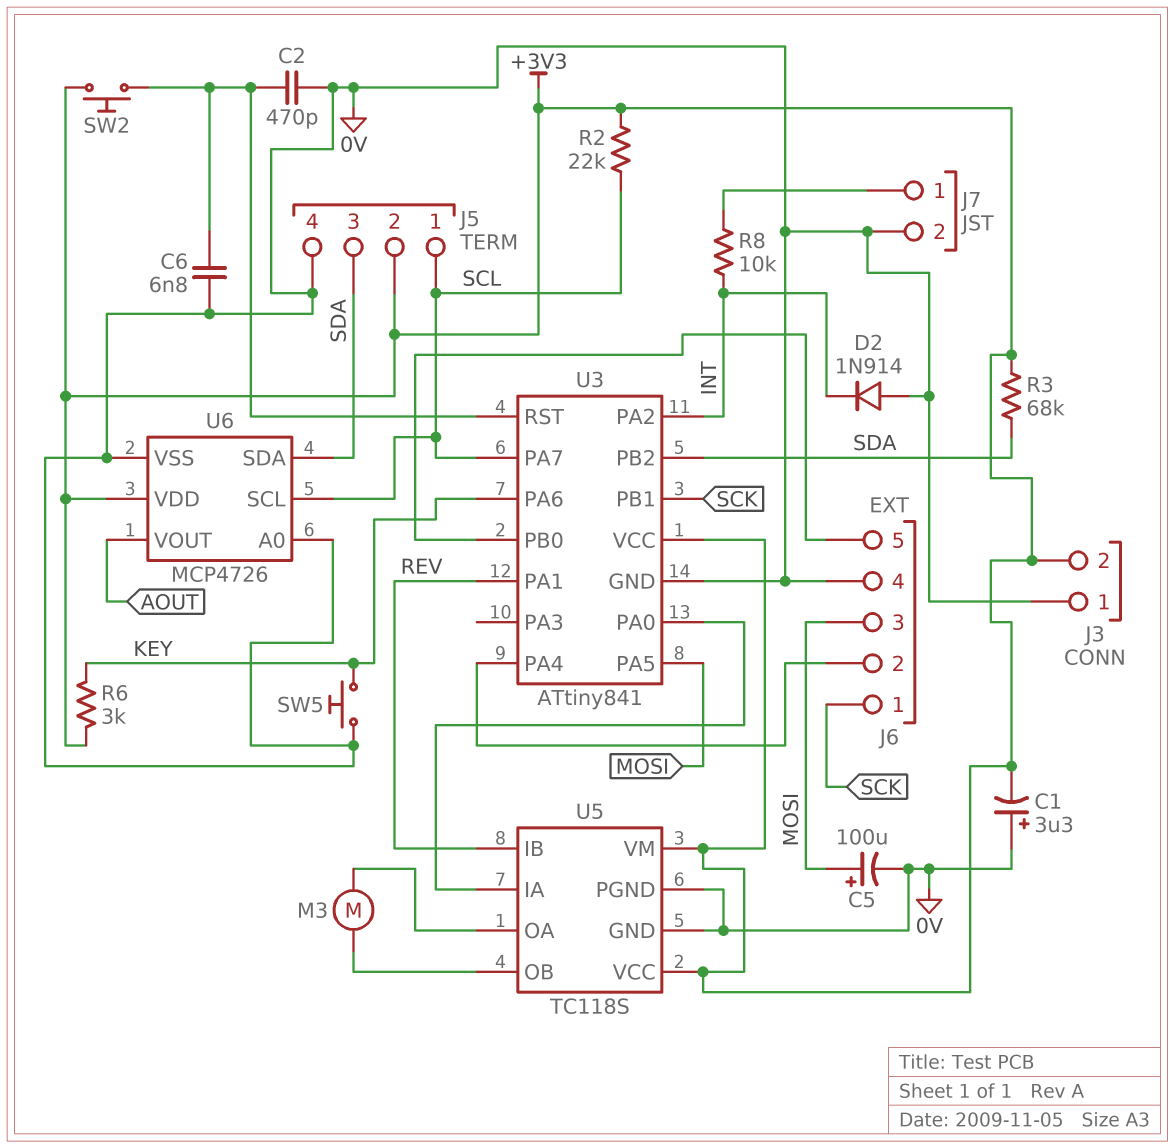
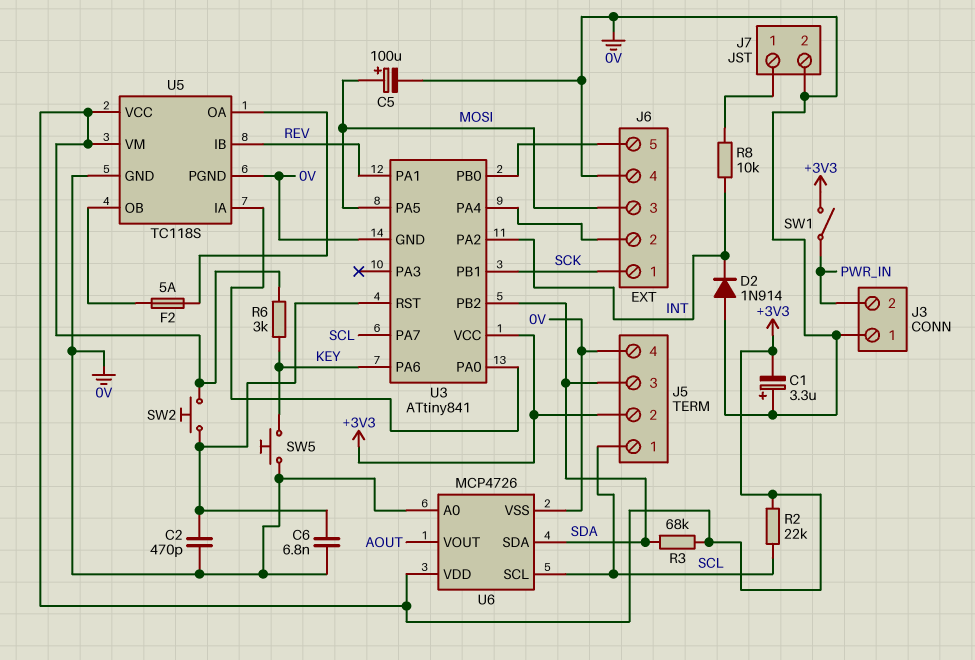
F2: none -> 5A (U5/OA, U5/OB)
J3 pin 2: +3V3 -> PWR_IN
M3: motor (U5/OA, U5/OB) -> none
SW1: none -> switch (+3V3, PWR_IN)

